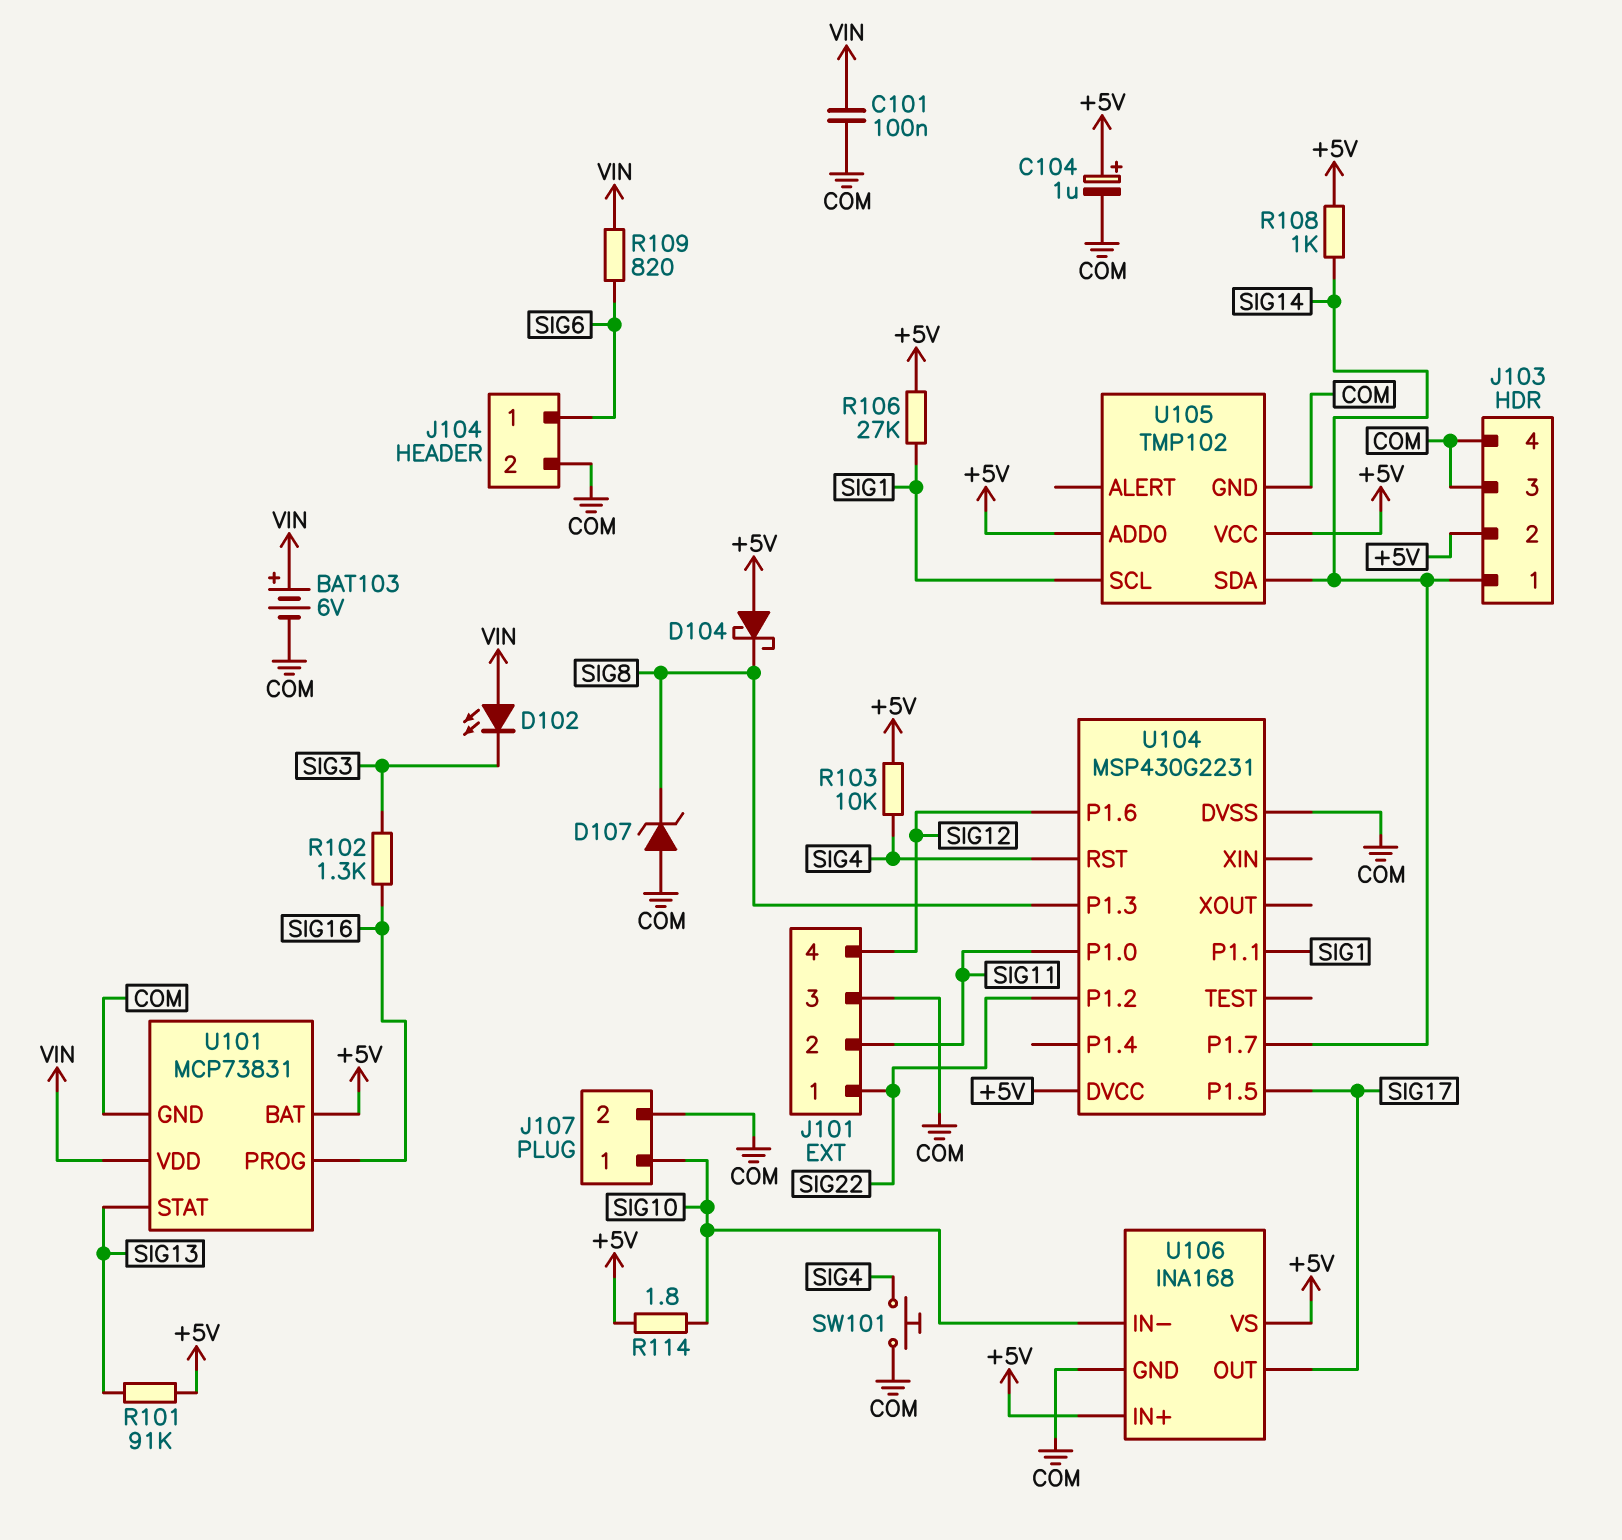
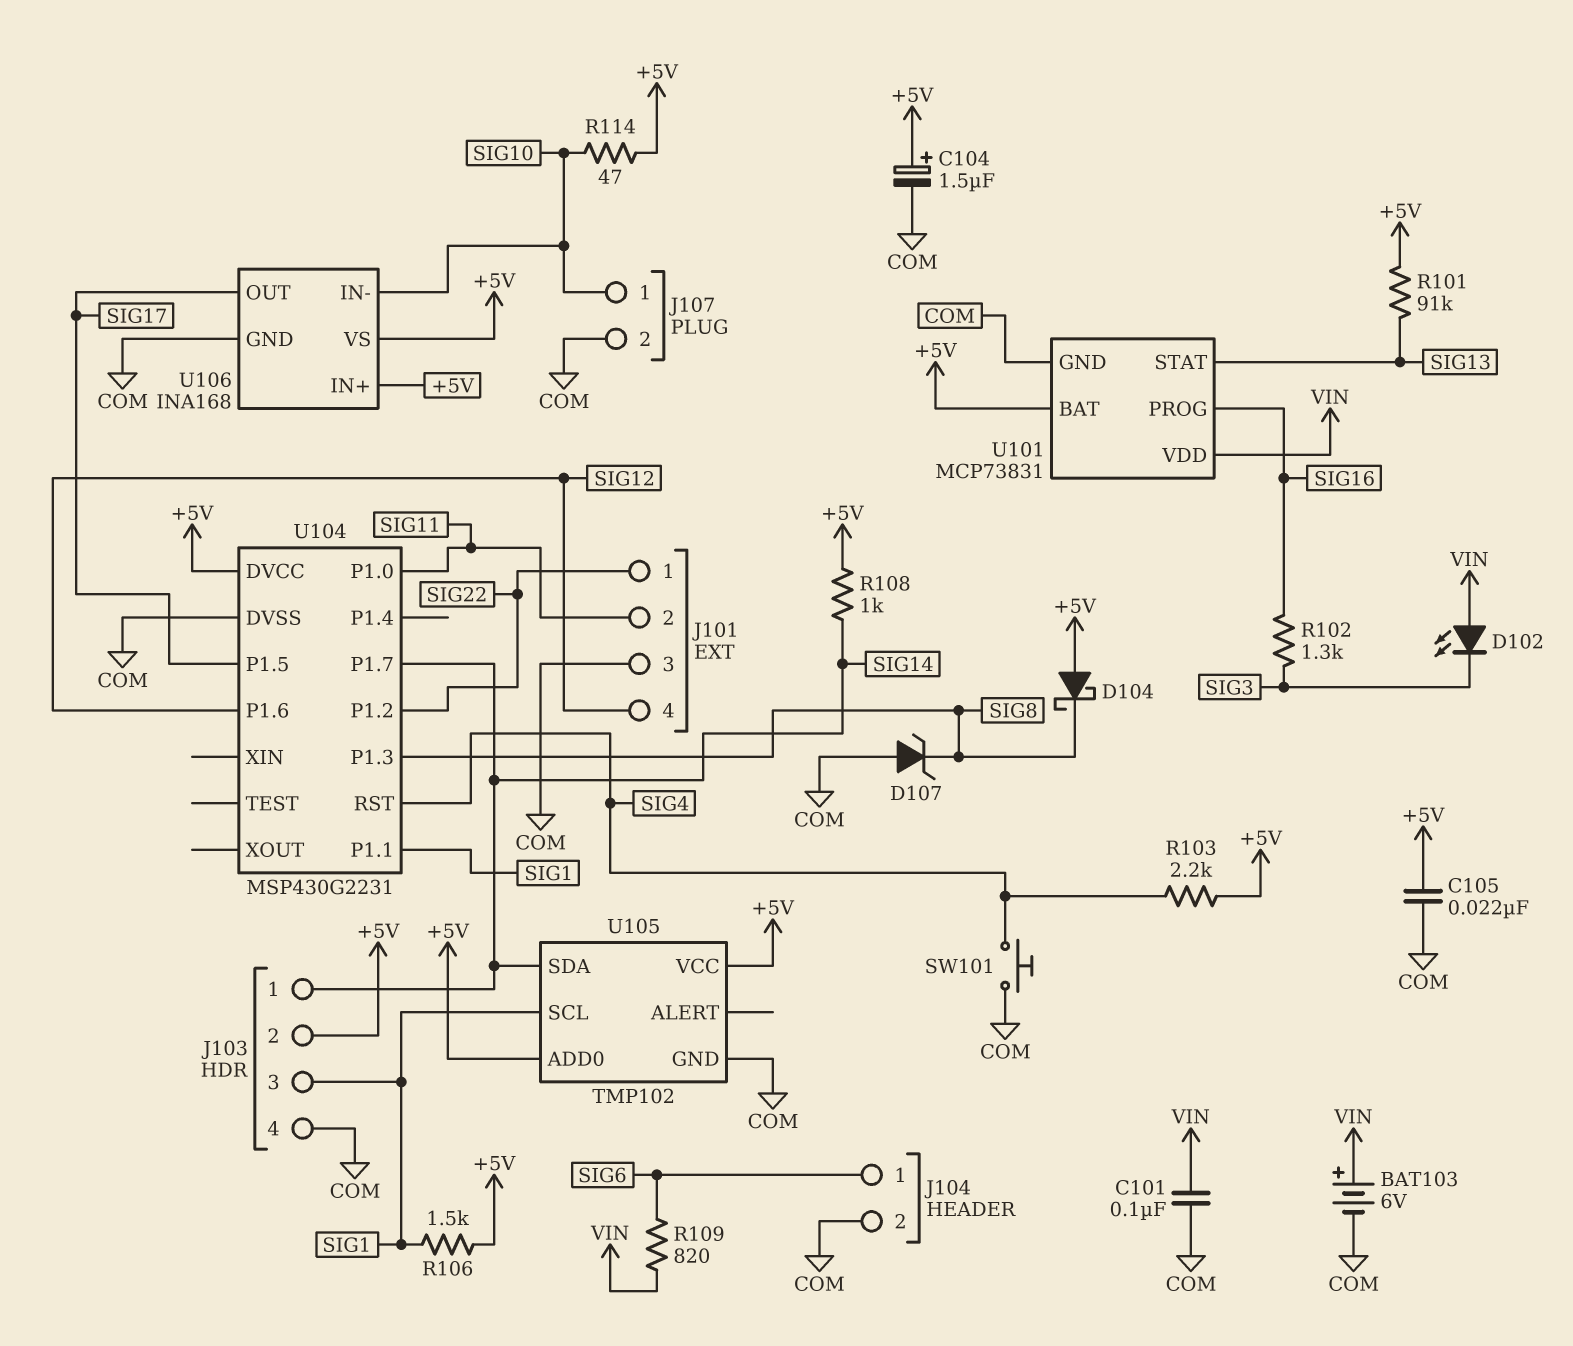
C104: 1uF (plus +5V, minus COM) -> 1.5uF (plus +5V, minus COM)
C105: none -> 22nF (+5V, COM)
J103 pin 3: COM -> SIG1
R103: 10k (+5V, SIG4) -> 2.2k (+5V, SIG4)
R106: 27k (+5V, SIG1) -> 1.5k (+5V, SIG1)
R114: 1.8 (+5V, SIG10) -> 47 (+5V, SIG10)

